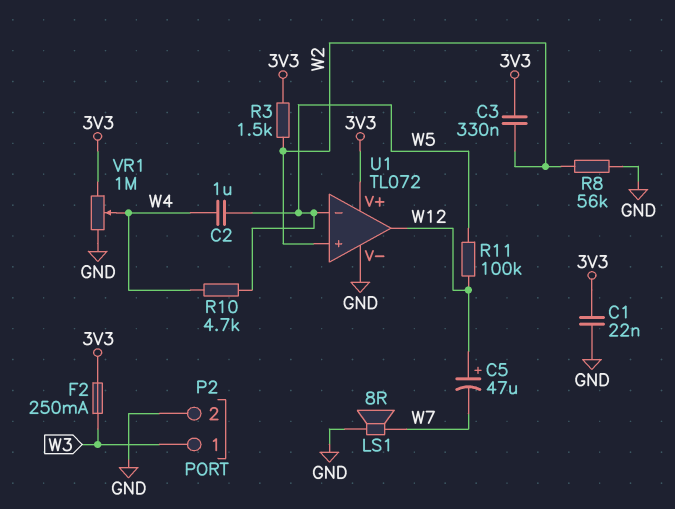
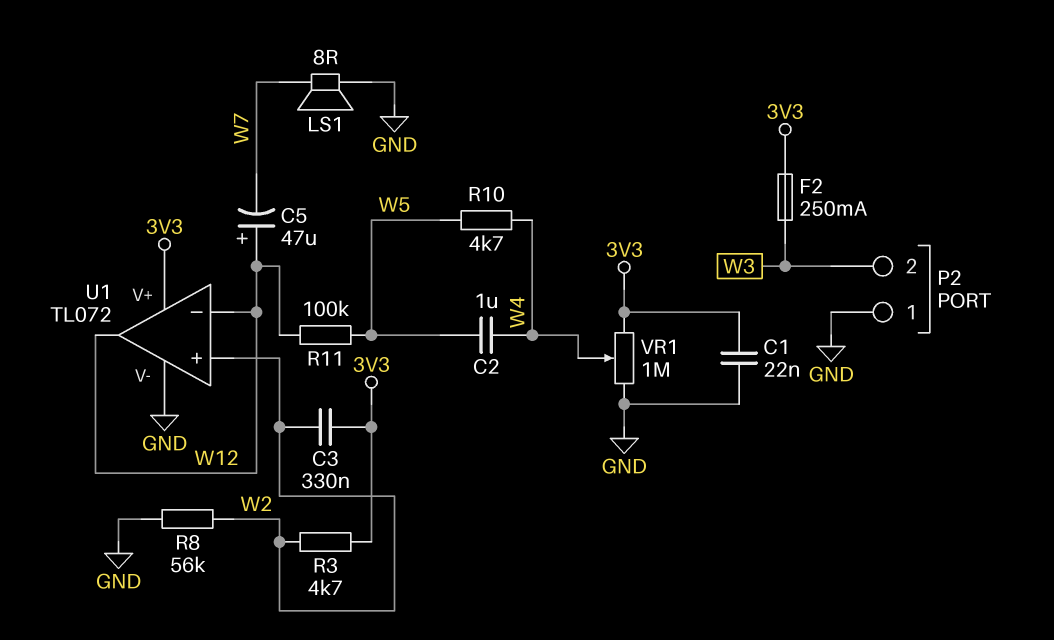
P2 pin 1: W3 -> GND
P2 pin 2: GND -> W3
R3: 1.5k (3V3, W2) -> 4.7k (3V3, W2)
U1 pin in-: W5 -> W12

